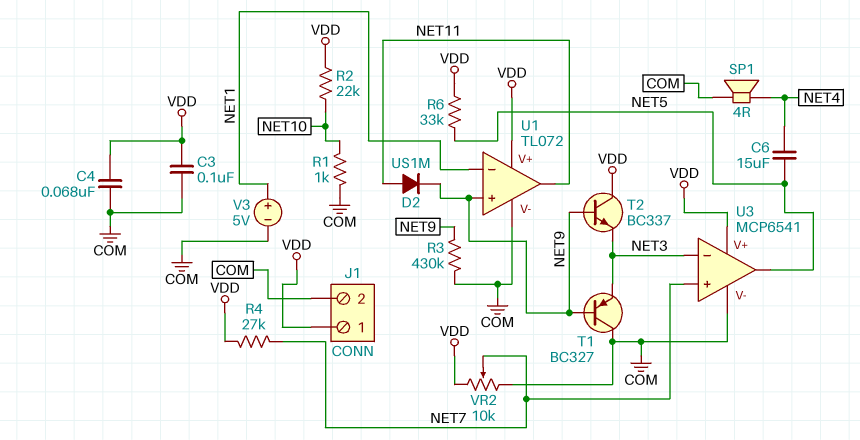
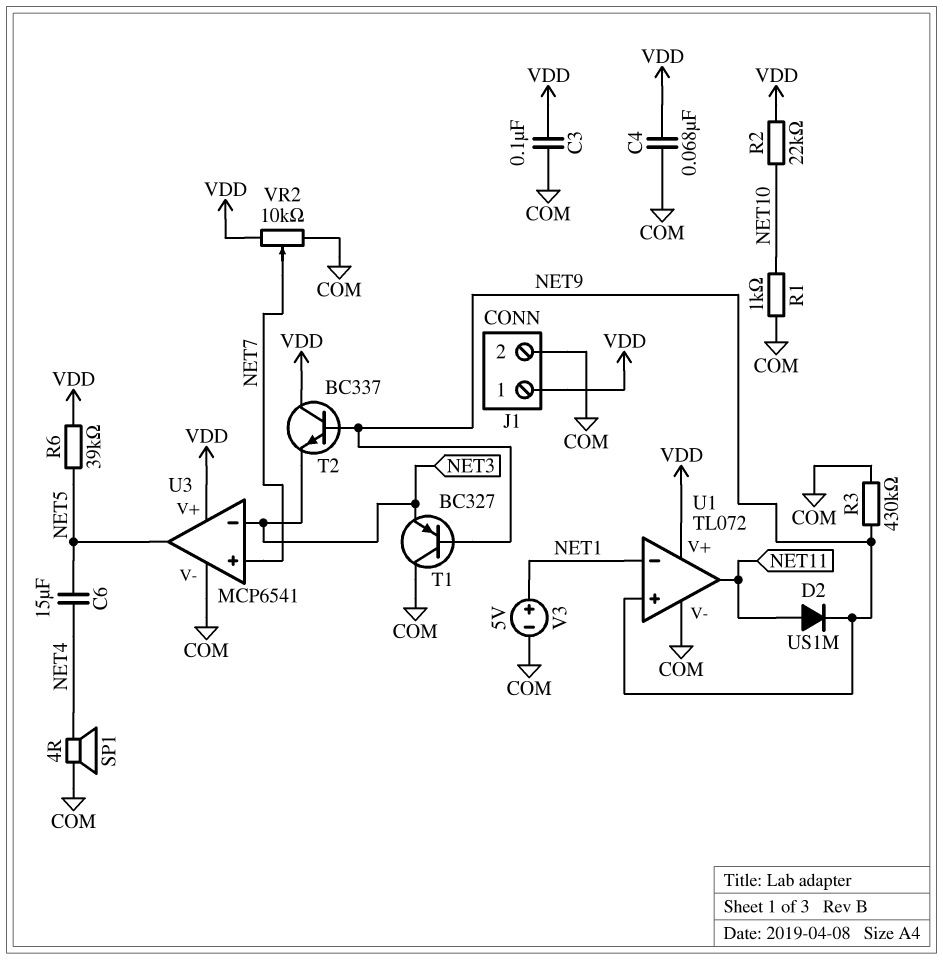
R4: 27k (NET7, VDD) -> none
R6: 33k (NET5, VDD) -> 39k (NET5, VDD)

